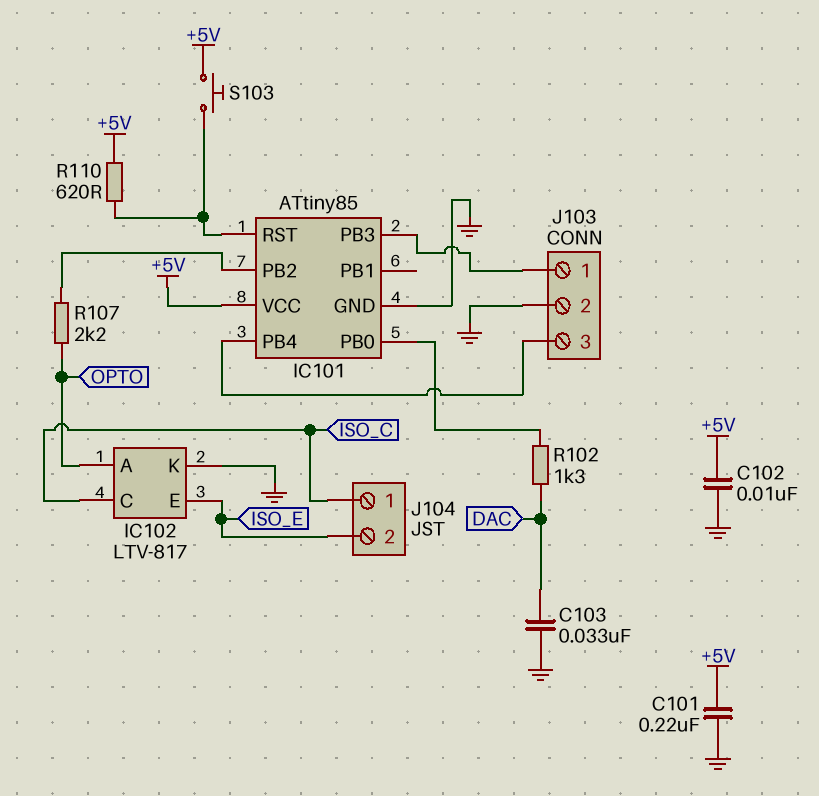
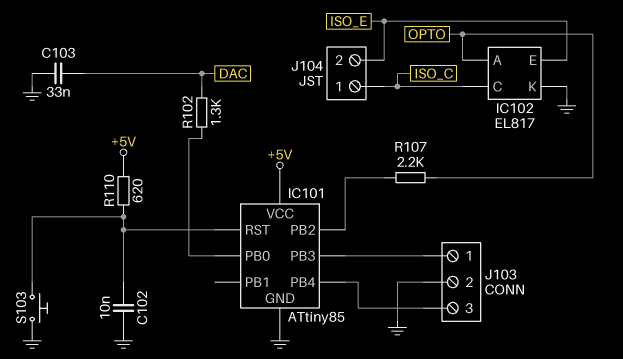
C101: 220nF (+5V, GND) -> none
C102: 10nF (+5V, GND) -> 10nF (GND, IC101/RST)
IC102: LTV-817 -> EL817
S103: button (+5V, IC101/RST) -> button (GND, IC101/RST)

